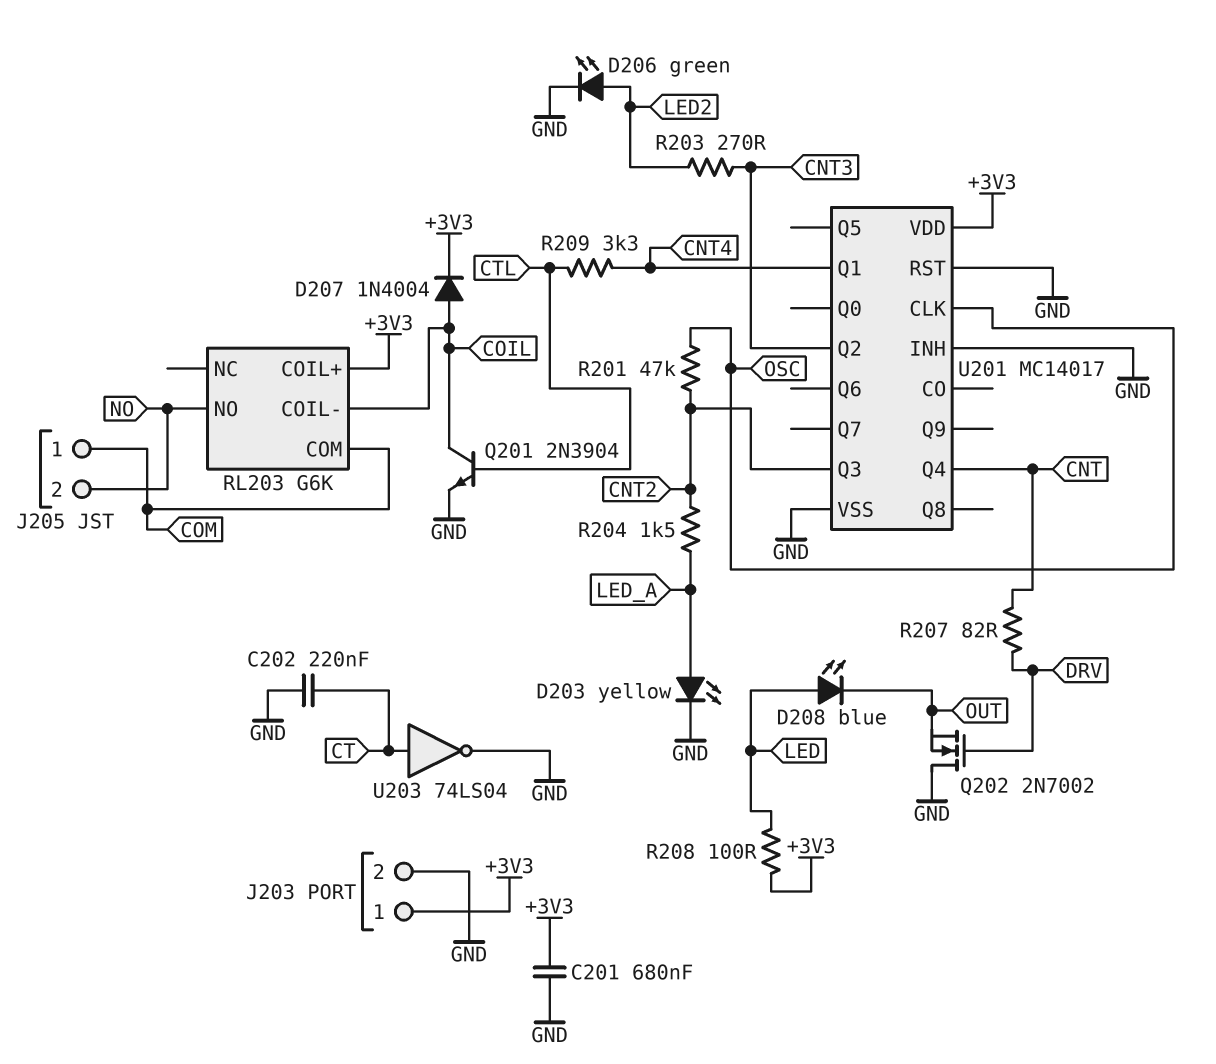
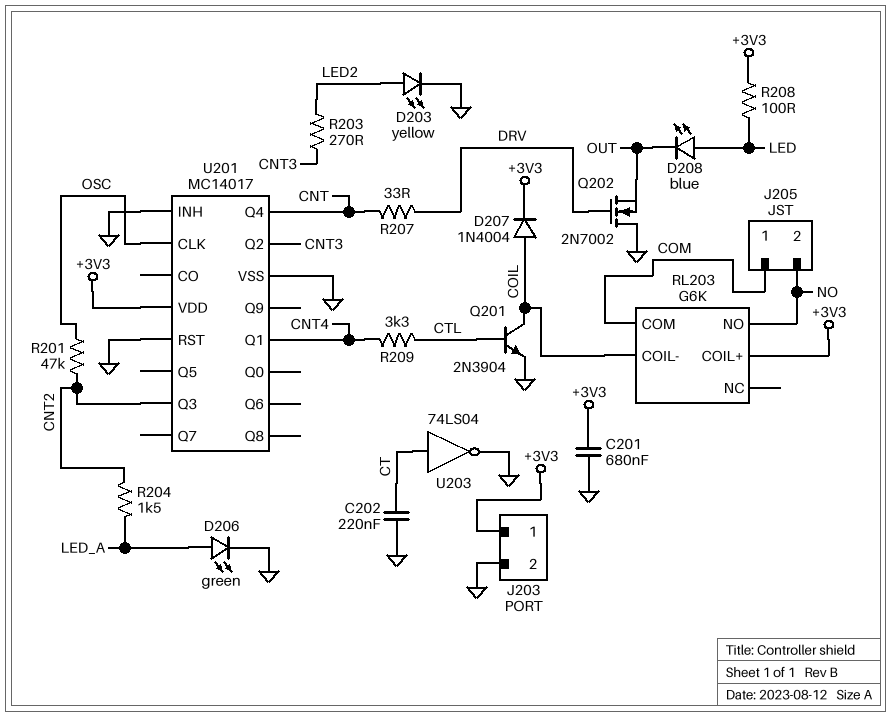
D203: LED yellow (A LED_A, K GND) -> LED yellow (A LED2, K GND)
D206: LED green (A LED2, K GND) -> LED green (A LED_A, K GND)
R207: 82 (CNT, DRV) -> 33 (CNT, DRV)

